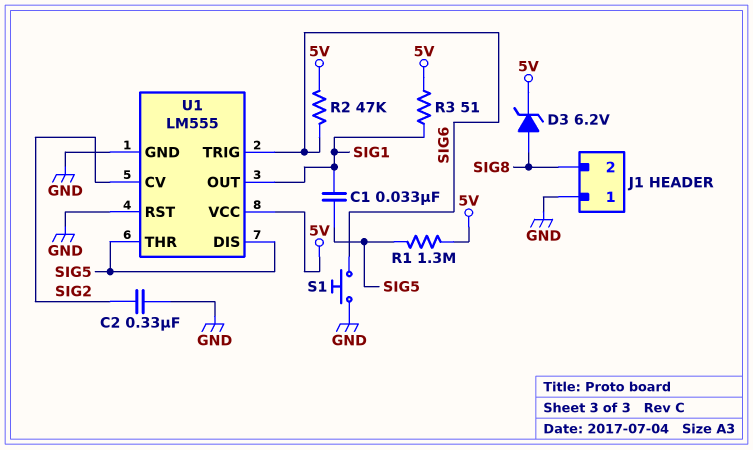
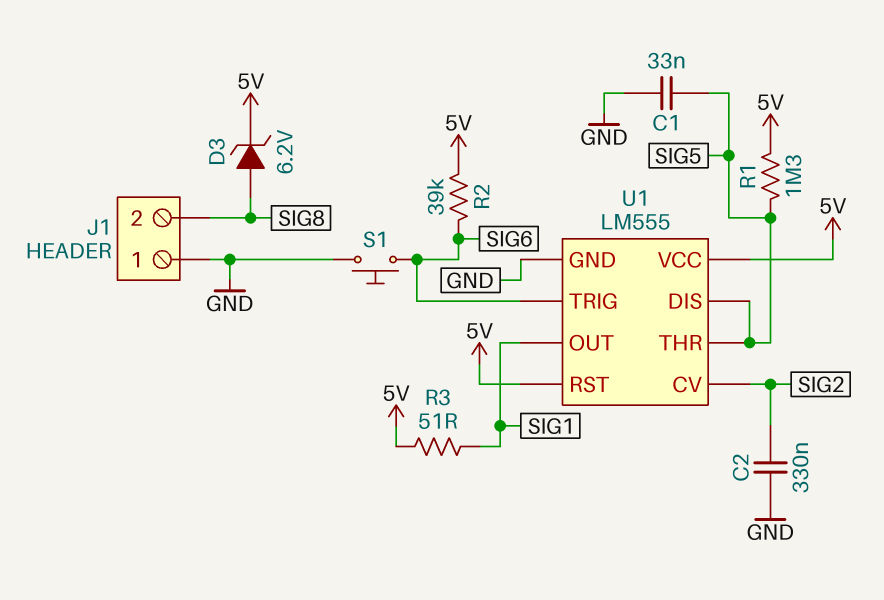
C1: 33nF (SIG1, SIG5) -> 33nF (GND, SIG5)
R2: 47k (5V, SIG6) -> 39k (5V, SIG6)
U1 pin RST: GND -> 5V

